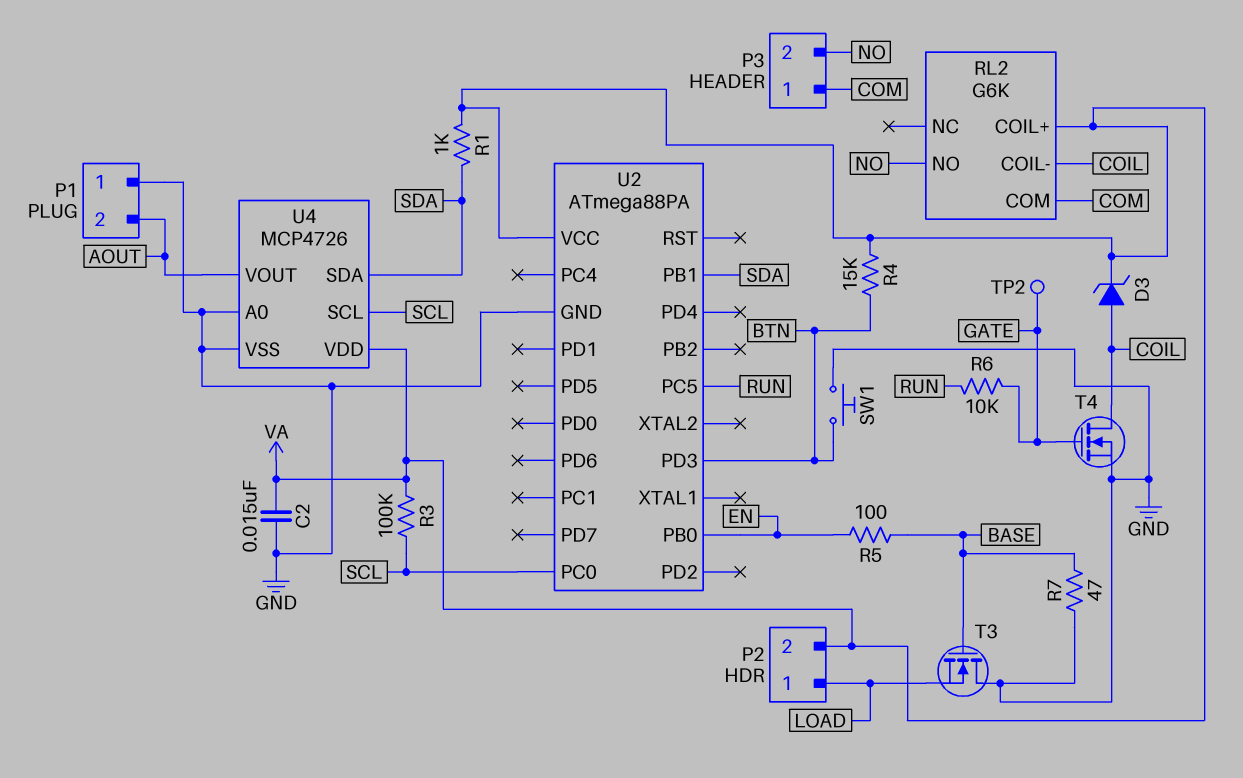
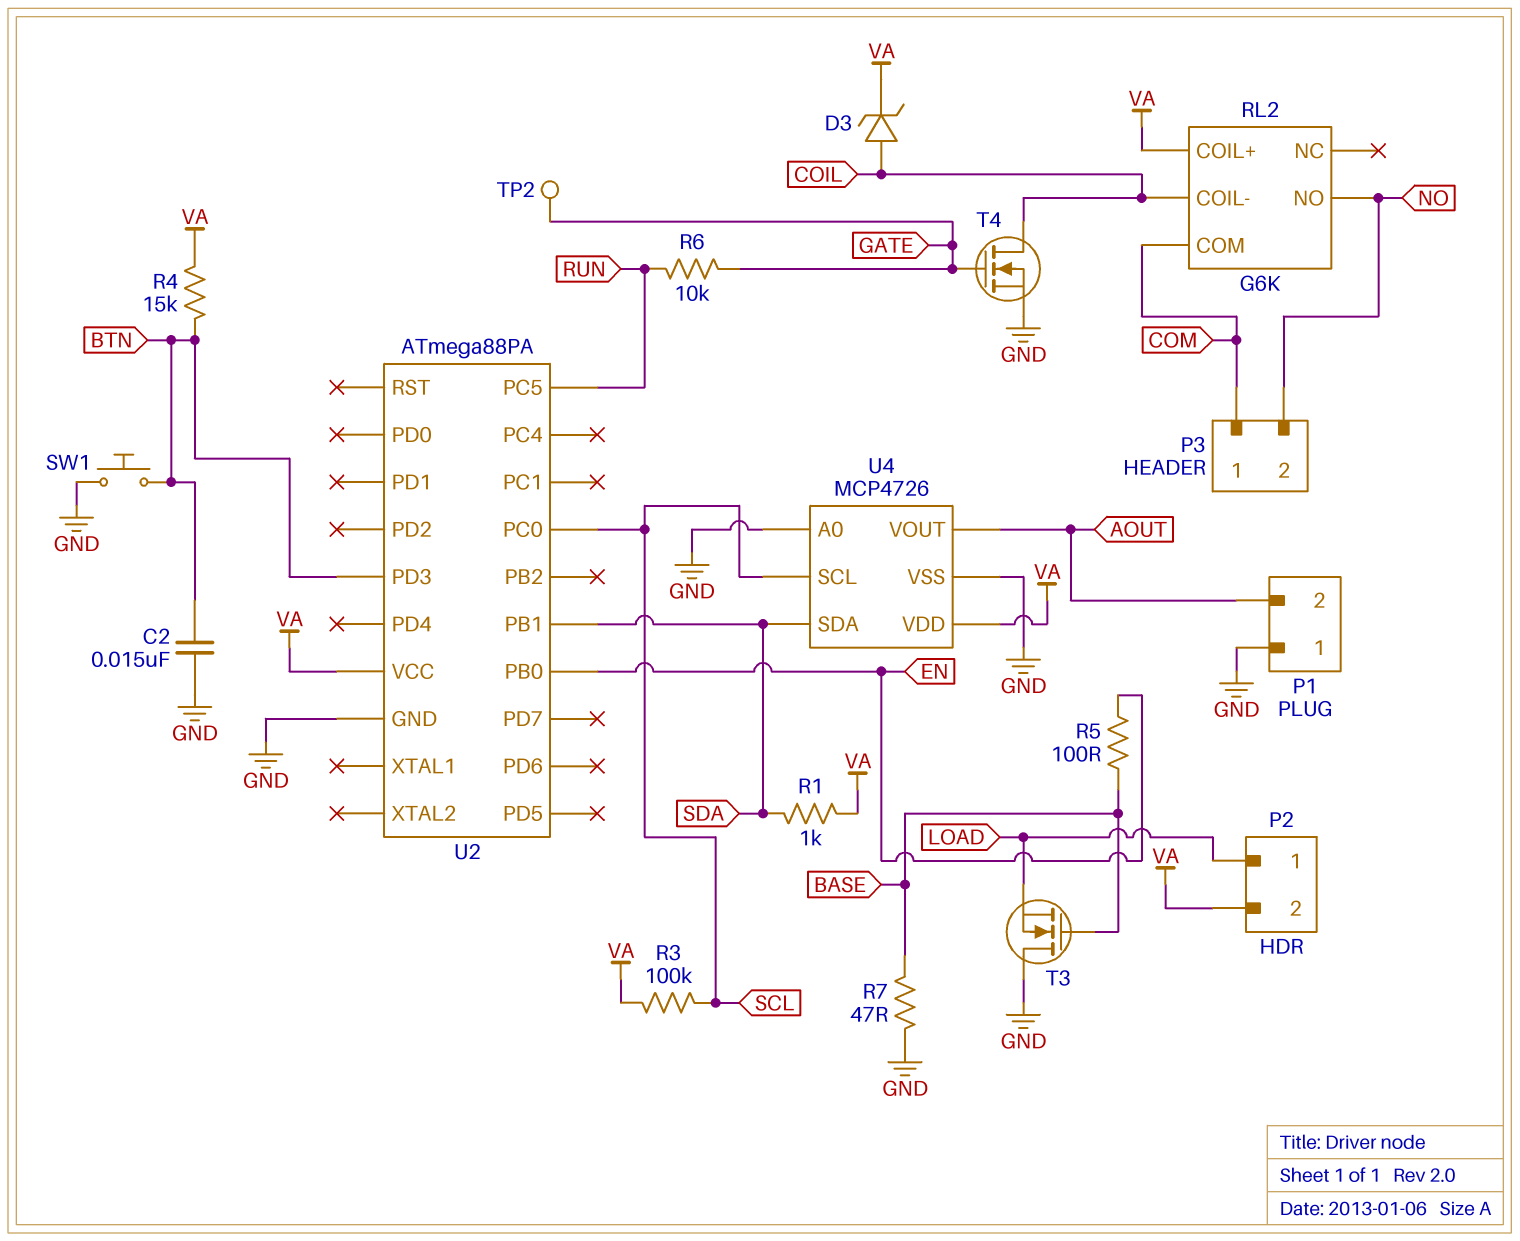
C2: 15nF (GND, VA) -> 15nF (BTN, GND)

